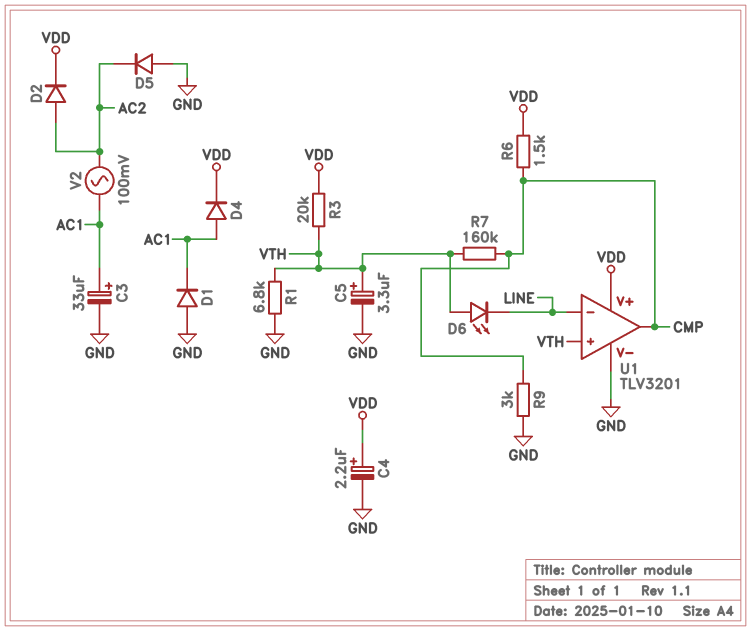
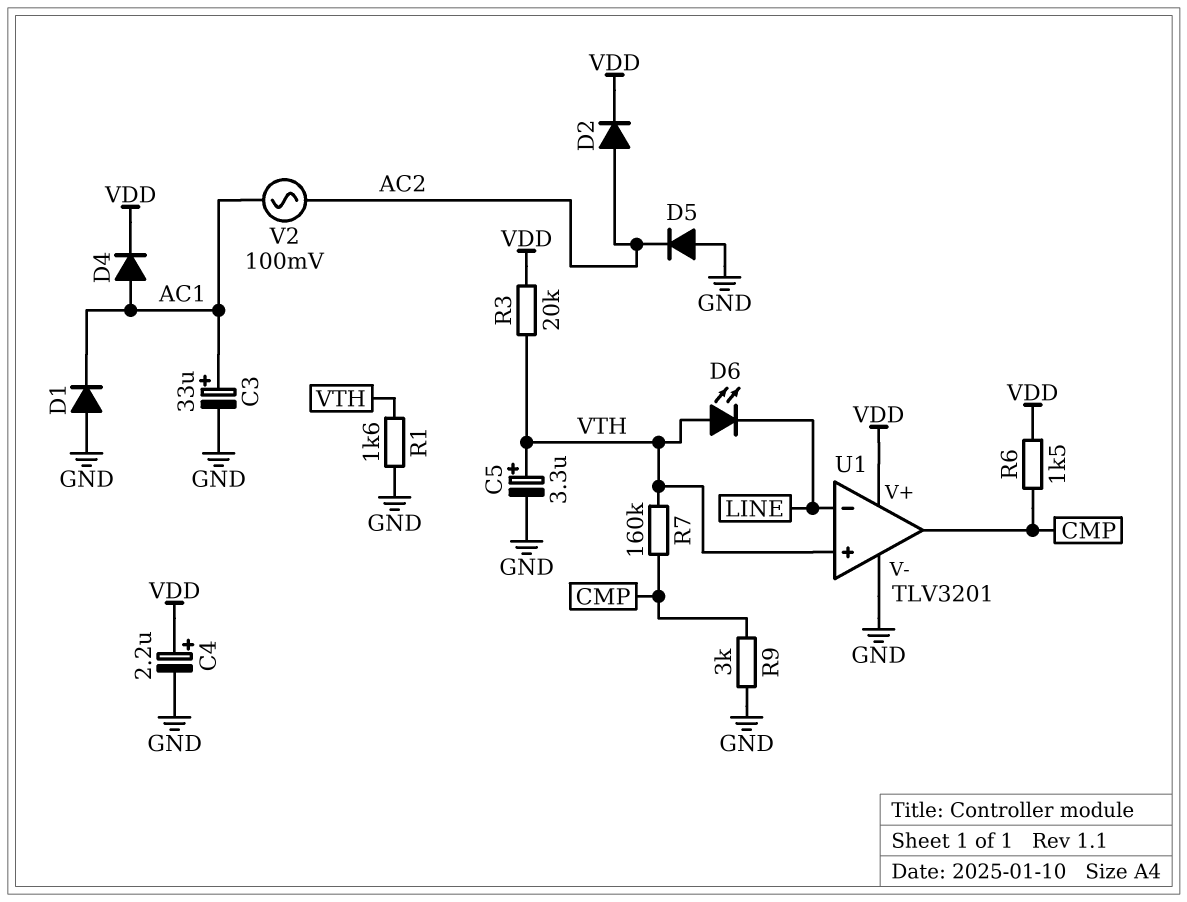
R1: 6.8k (GND, VTH) -> 1.6k (GND, VTH)

